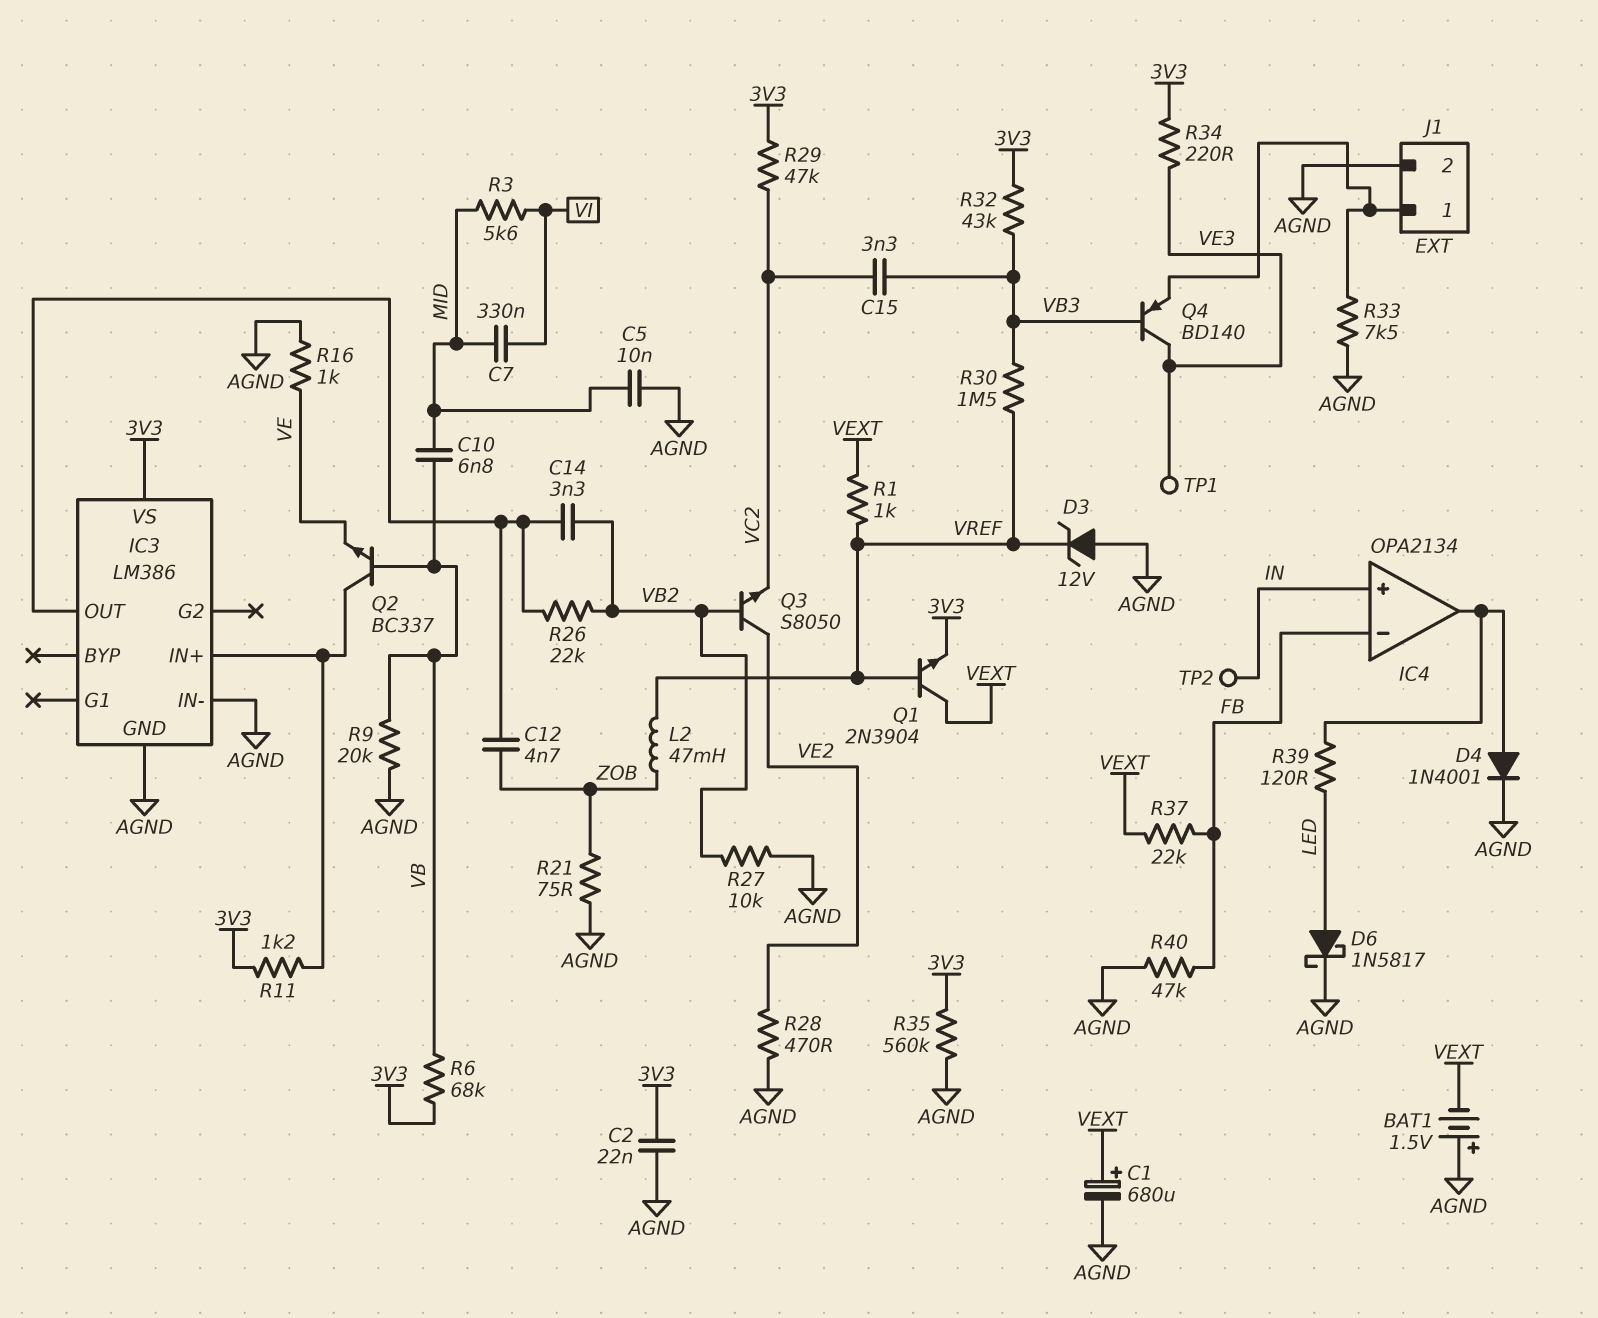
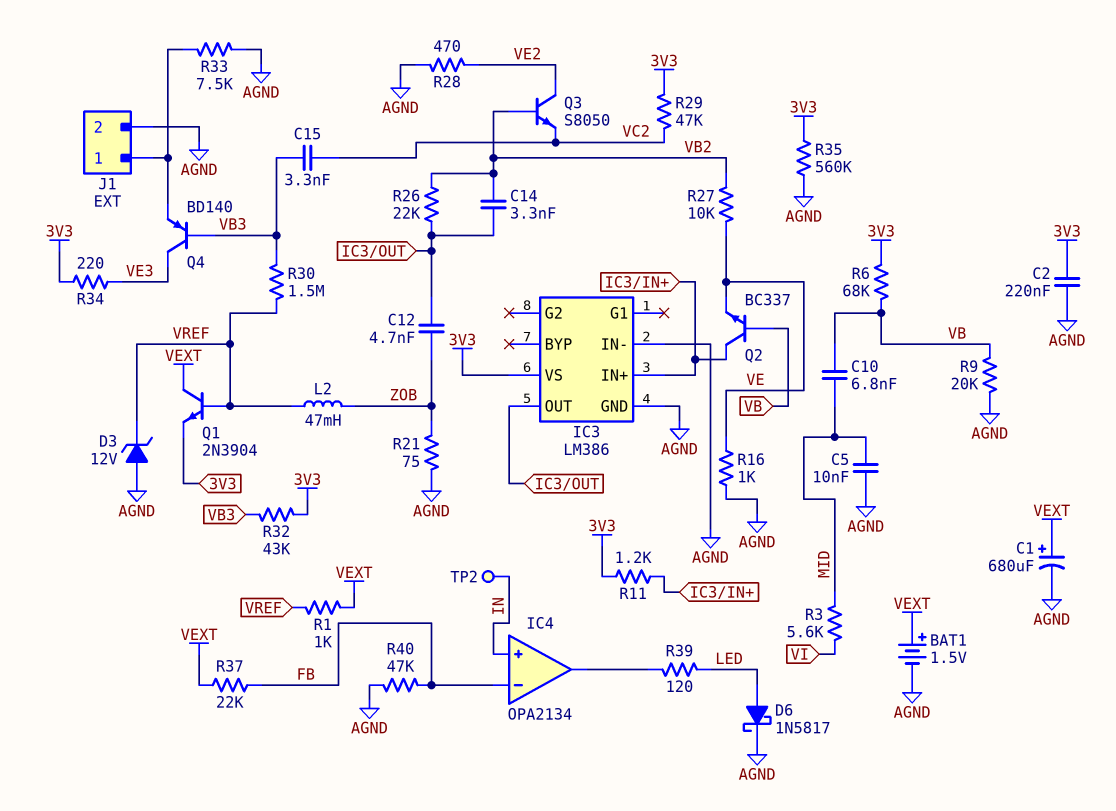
BAT1: 1.5V (plus AGND, minus VEXT) -> 1.5V (plus VEXT, minus AGND)
C2: 22nF (3V3, AGND) -> 220nF (3V3, AGND)
C7: 330nF (MID, VI) -> none
D4: diode 1N4001 (A IC4/out, K AGND) -> none
R27: 10k (AGND, VB2) -> 10k (VB2, VE)
TP1: test point (VE3) -> none

